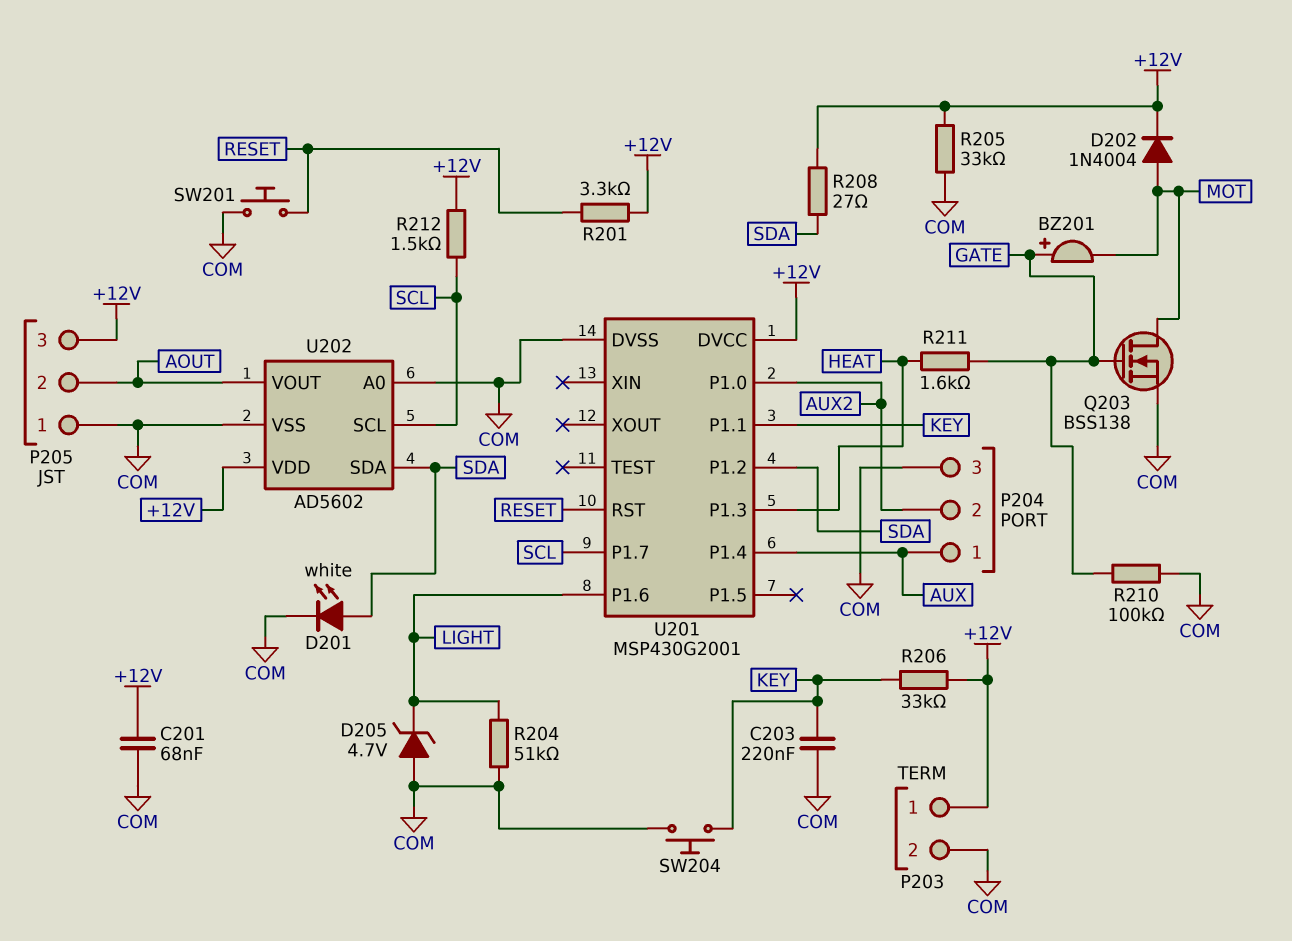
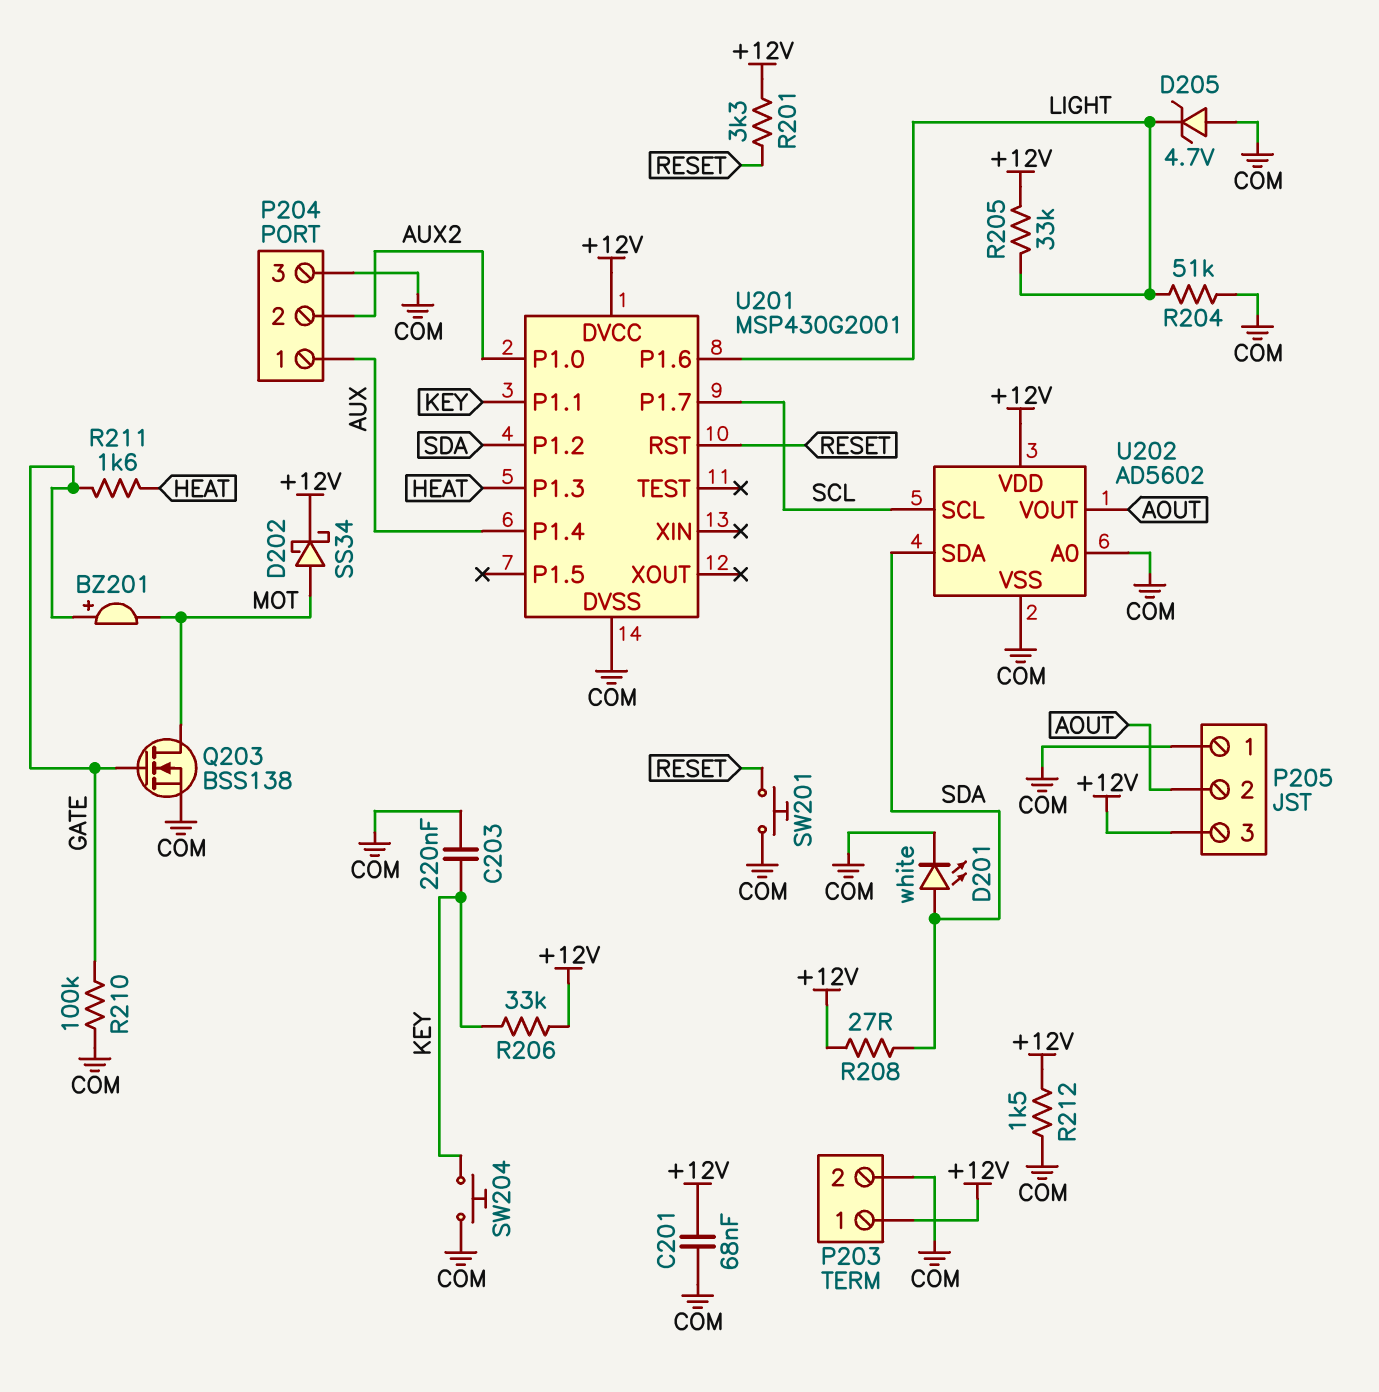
D202: diode 1N4004 (A MOT, K +12V) -> schottky SS34 (A MOT, K +12V)
R205: 33k (+12V, COM) -> 33k (+12V, LIGHT)
R212: 1.5k (+12V, SCL) -> 1.5k (+12V, COM)

